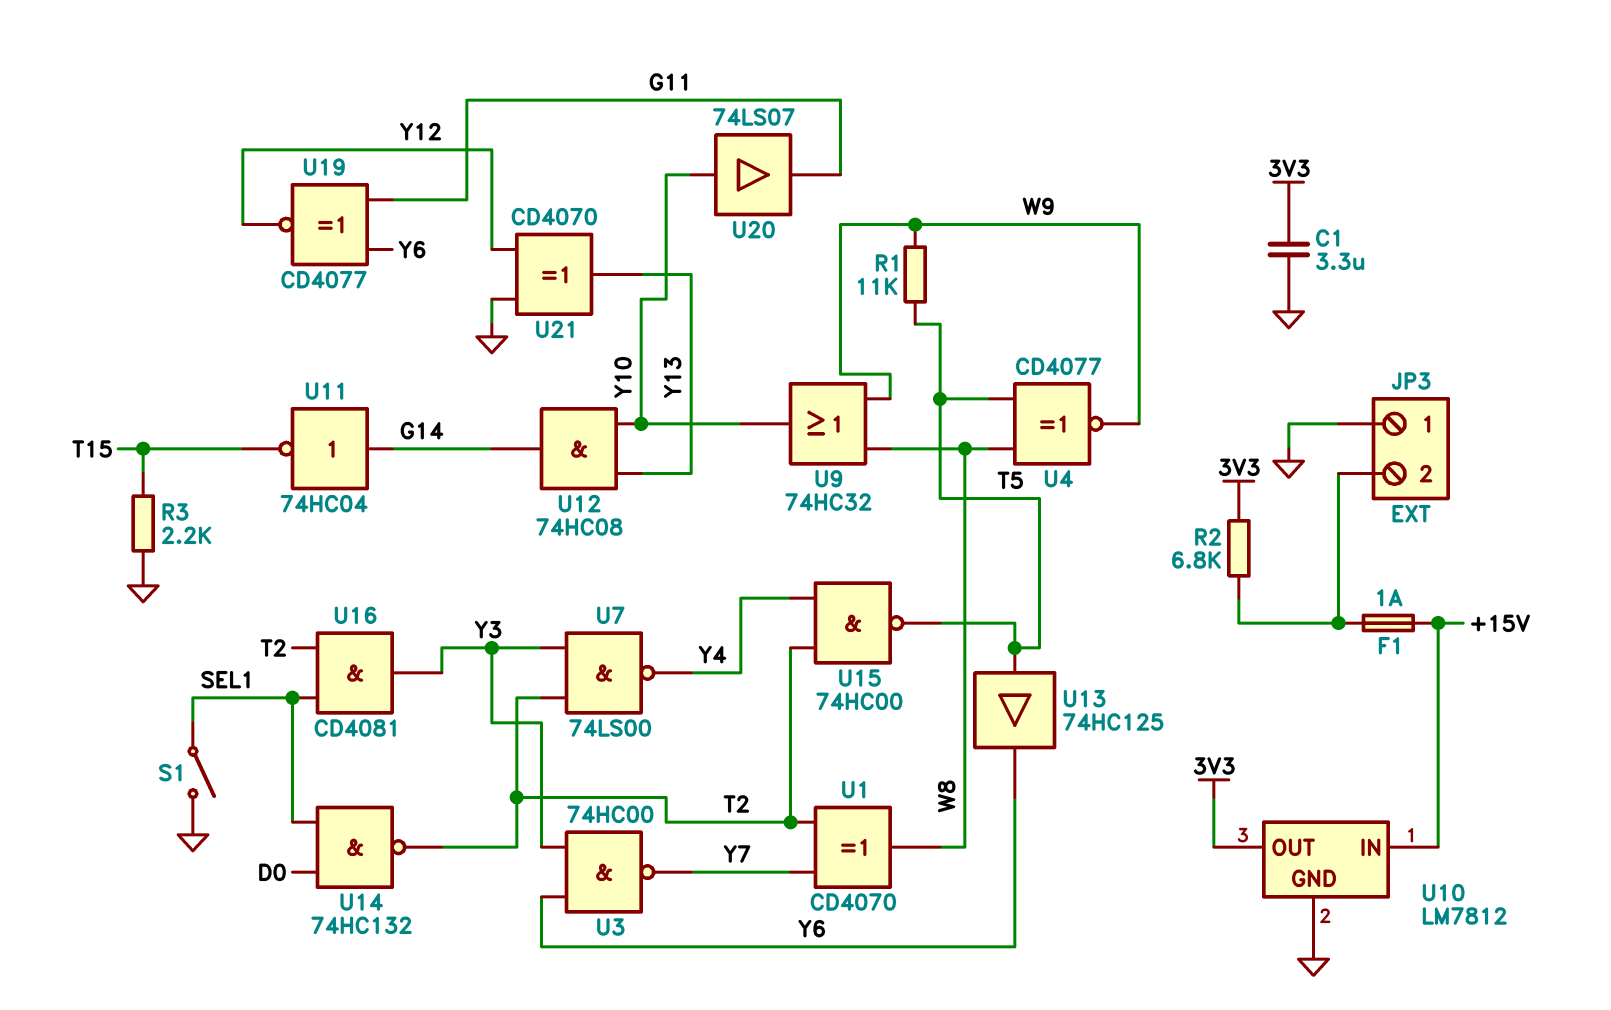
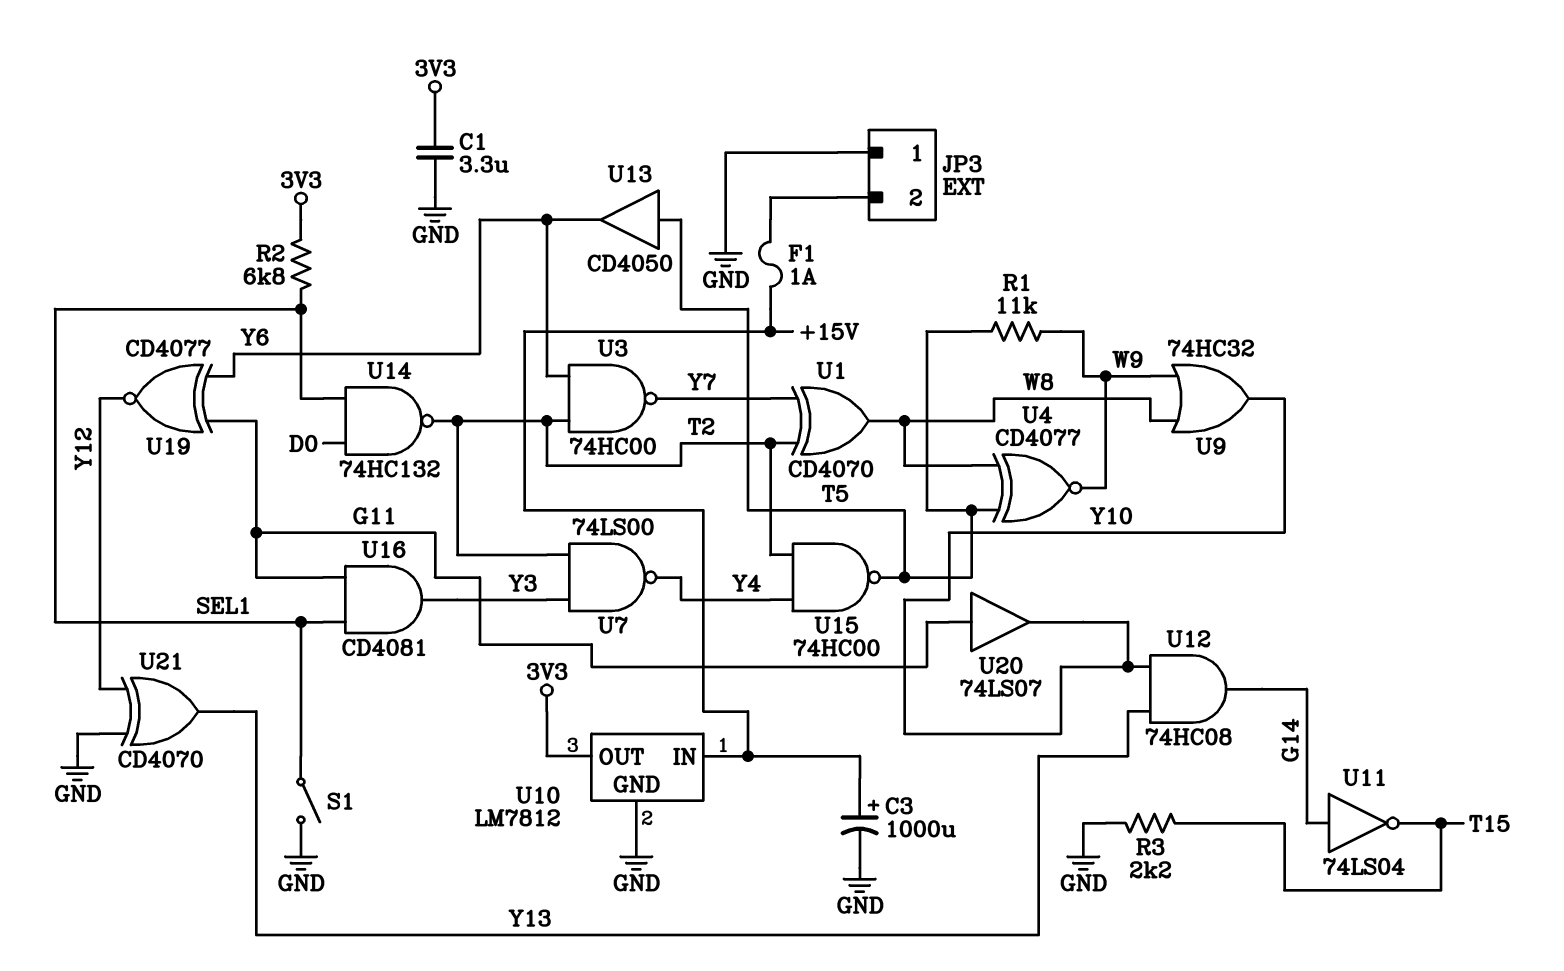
C3: none -> 1000uF (plus +15V, minus GND)
R2: 6.8k (3V3, JP3/2) -> 6.8k (3V3, SEL1)
U3: NAND 74HC00 (in Y3, in Y6, out Y7) -> NAND 74HC00 (in T2, in Y6, out Y7)
U11: NOT 74HC04 (in G14, out T15) -> NOT 74LS04 (in G14, out T15)
U13: buffer 74HC125 (in T5, out Y6) -> buffer CD4050 (in T5, out Y6)
U16: AND CD4081 (in SEL1, in T2, out Y3) -> AND CD4081 (in G11, in SEL1, out Y3)
U20: buffer 74LS07 (in Y10, out G11) -> buffer 74LS07 (in G11, out Y10)

